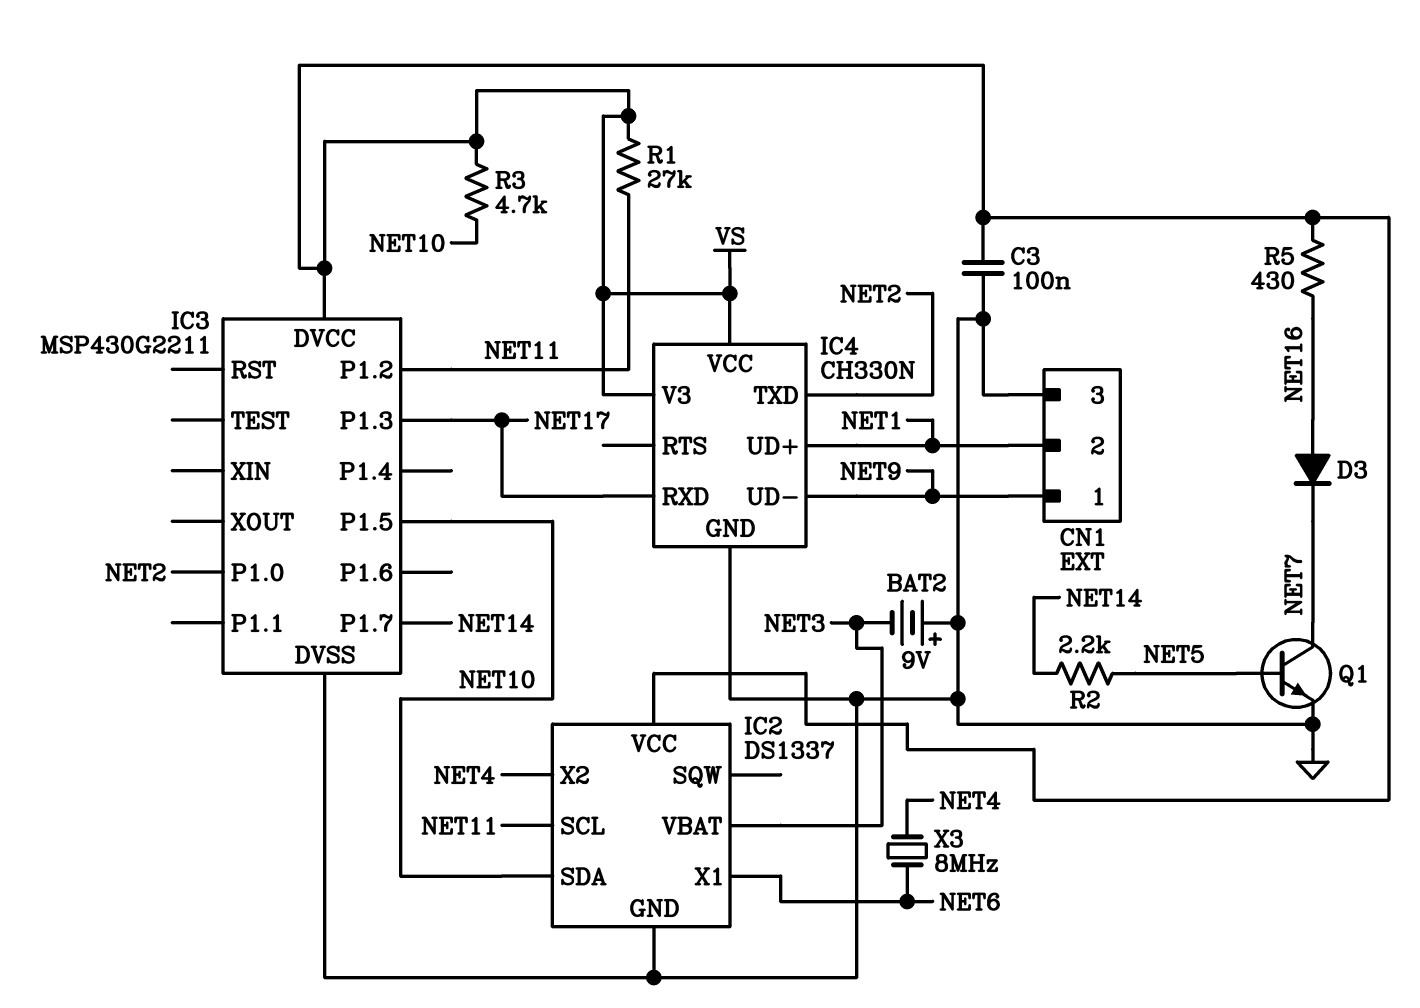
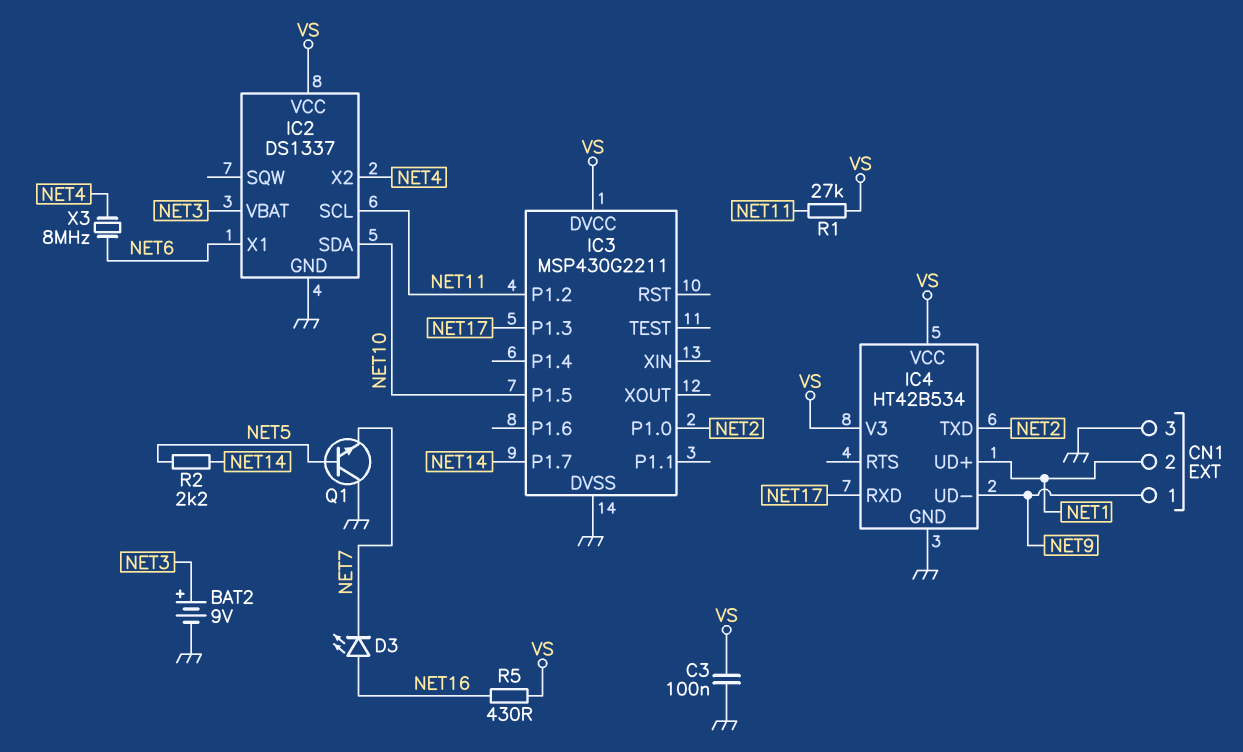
BAT2: 9V (plus GND, minus NET3) -> 9V (plus NET3, minus GND)
D3: diode (A NET16, K NET7) -> LED (A NET16, K NET7)
IC4: CH330N -> HT42B534
Q1: NPN (B NET5, C NET7, E GND) -> NPN (B NET5, C GND, E NET7)
R3: 4.7k (NET10, VS) -> none

